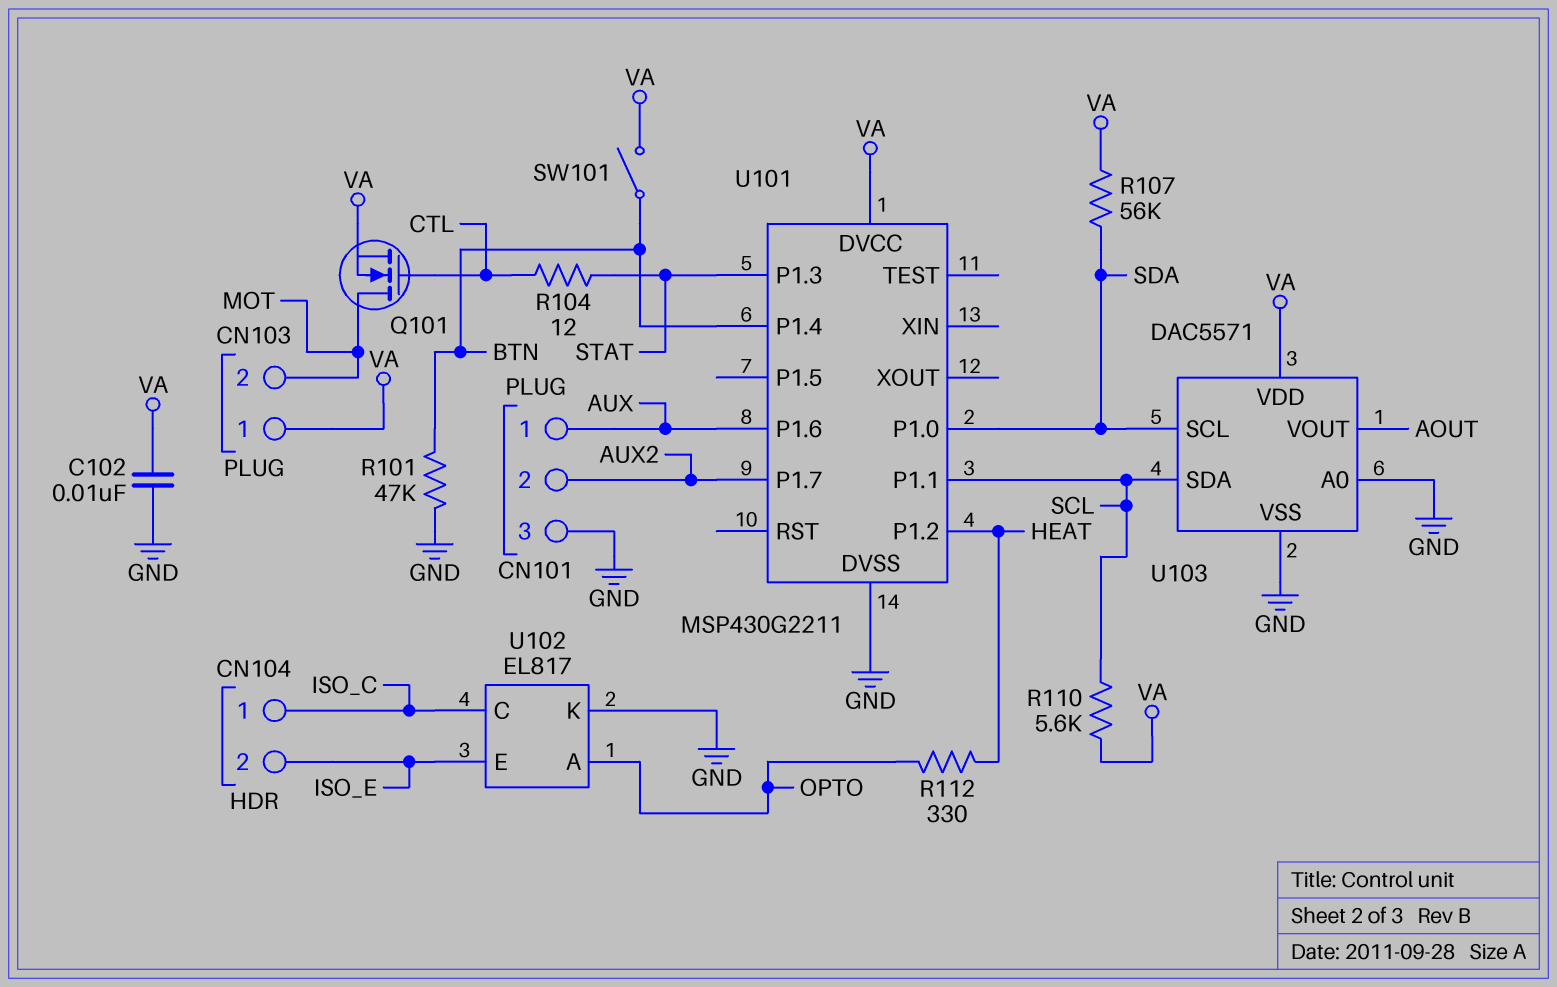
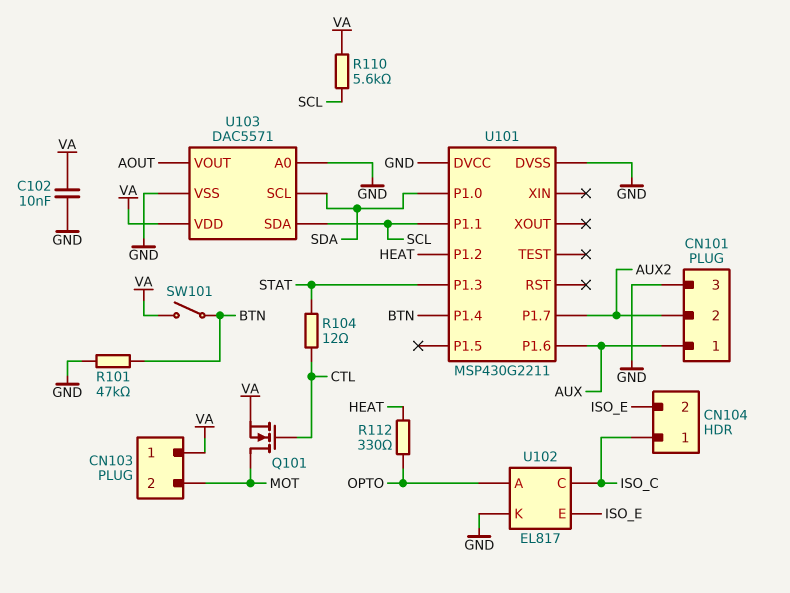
R107: 56k (SDA, VA) -> none
U101 pin DVCC: VA -> GND

